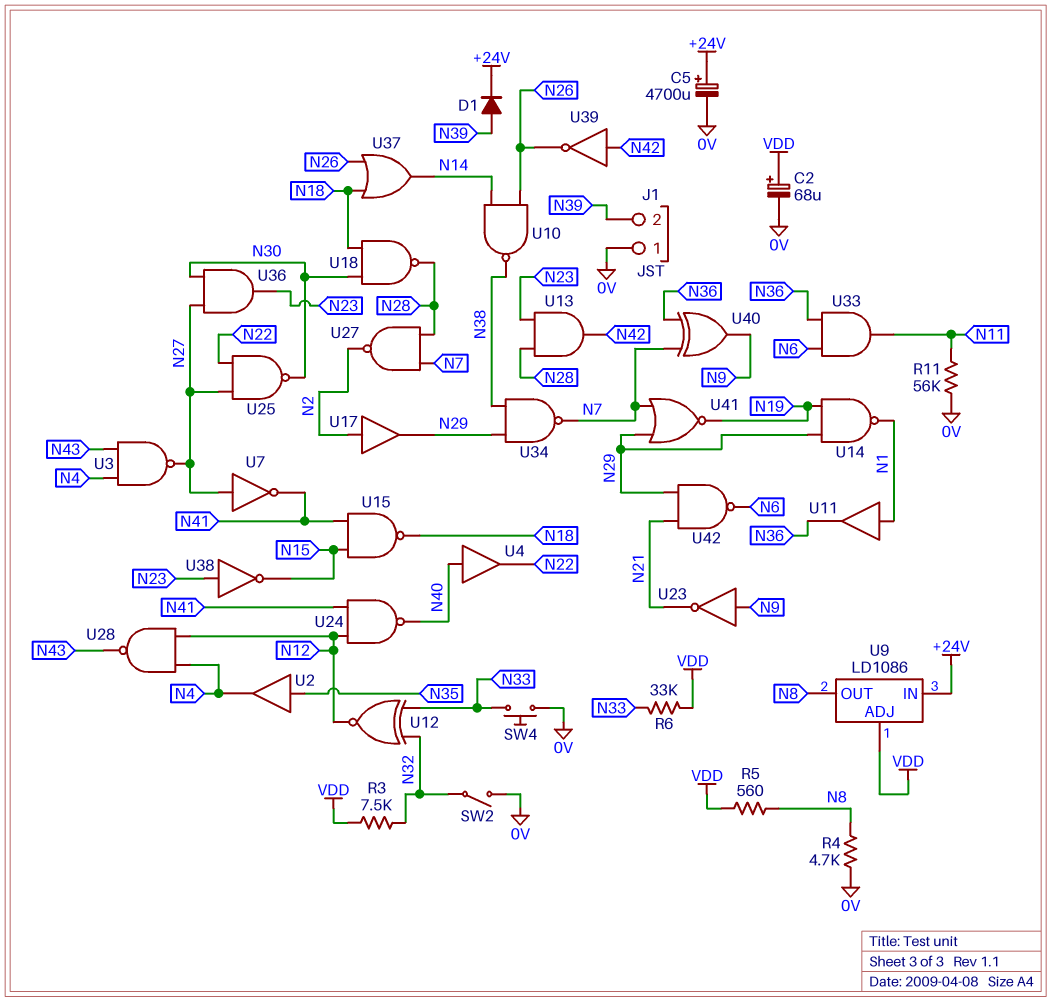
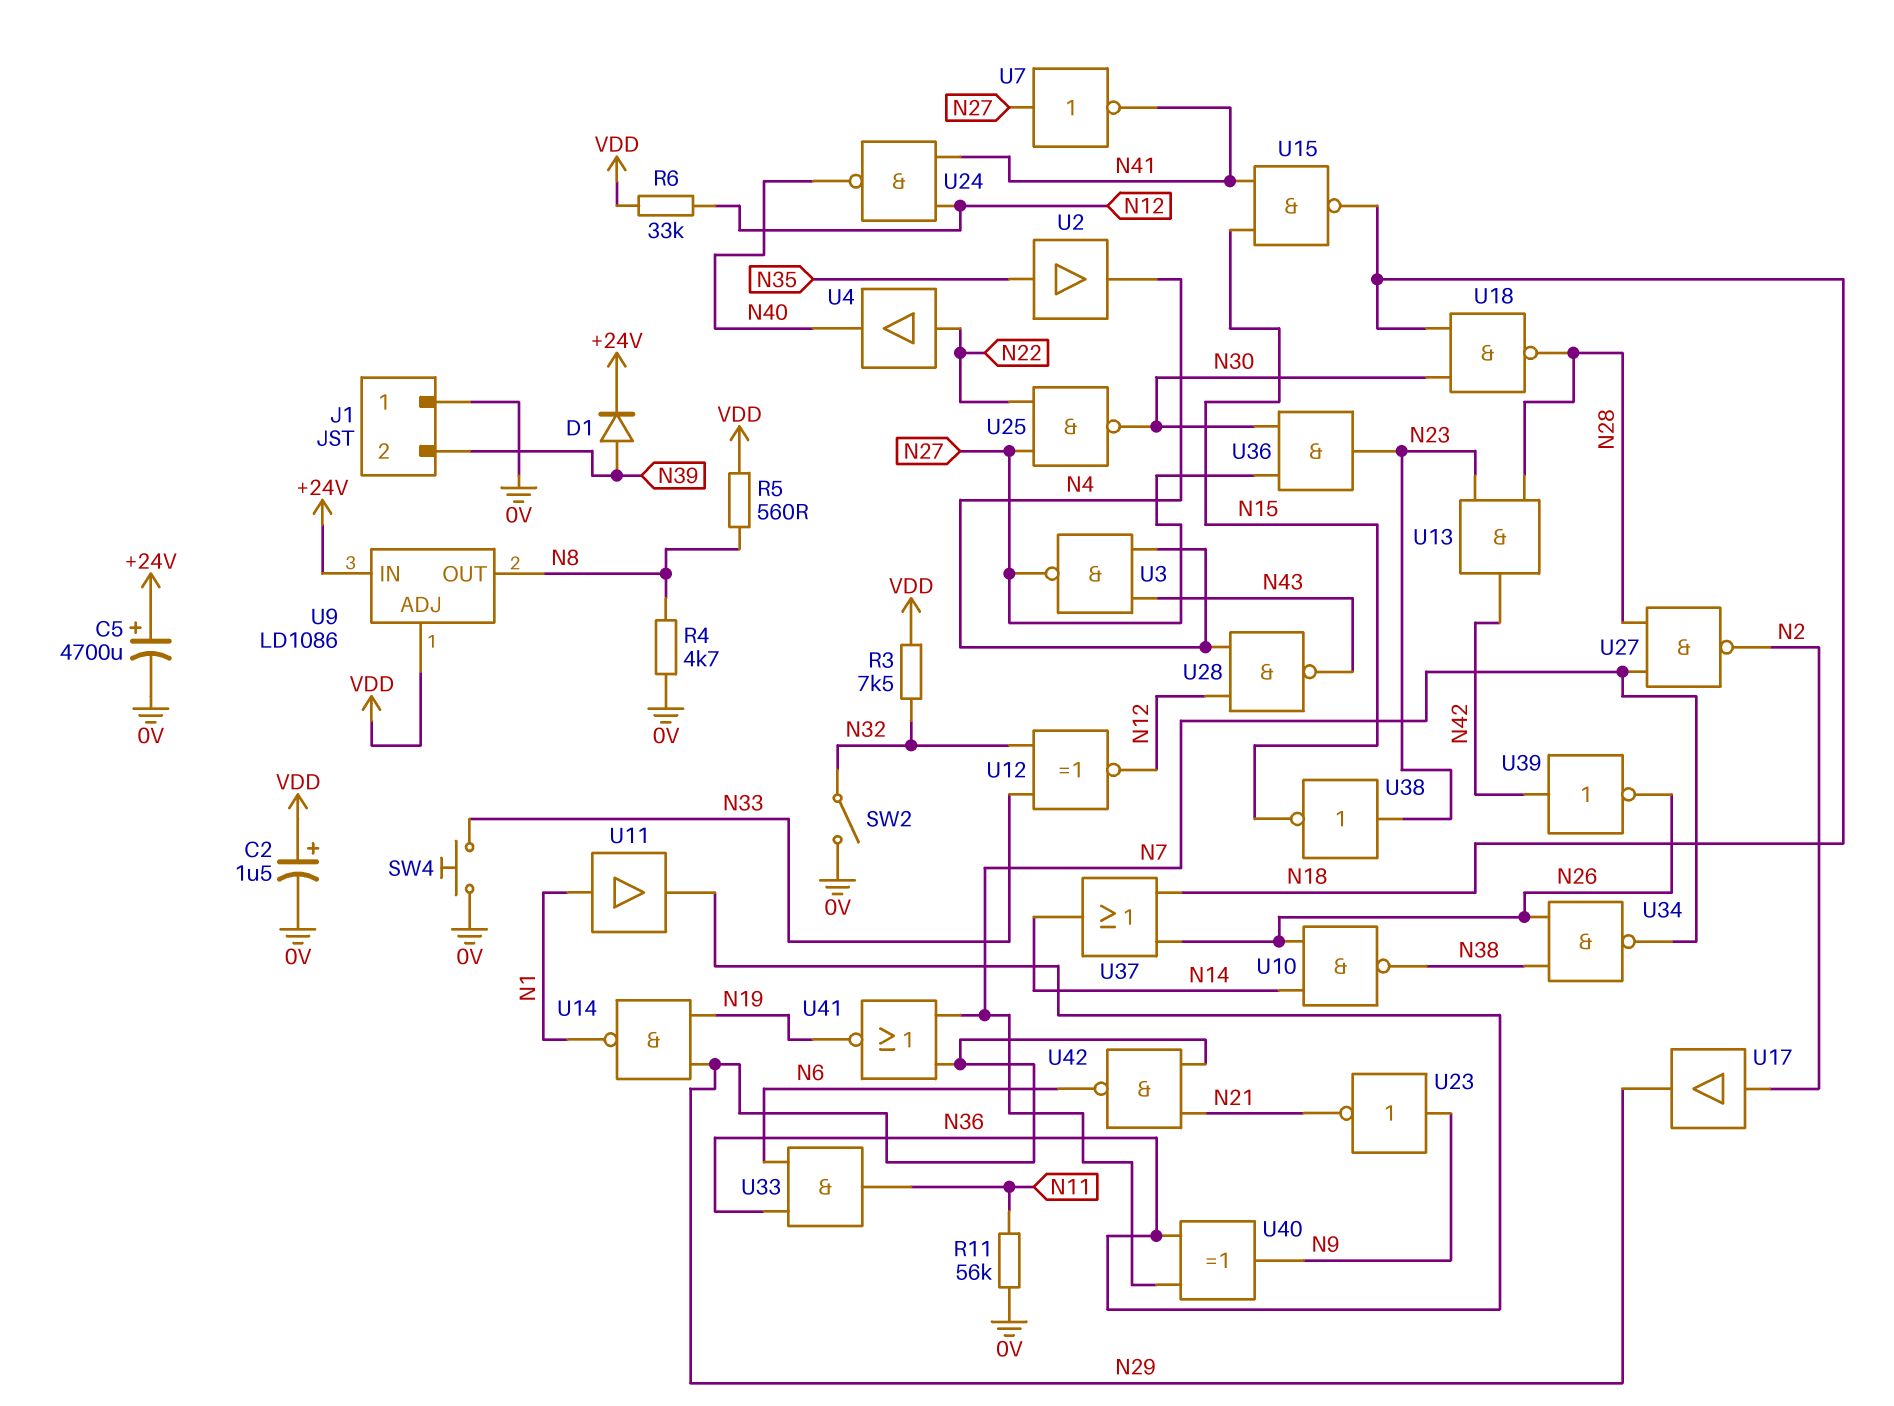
C2: 68uF (plus VDD, minus 0V) -> 1.5uF (plus VDD, minus 0V)
R6: 33k (N33, VDD) -> 33k (N12, VDD)
U4: buffer (in N40, out N22) -> buffer (in N22, out N40)
U34: NAND (in N29, in N38, out N7) -> NAND (in N26, in N38, out N7)

